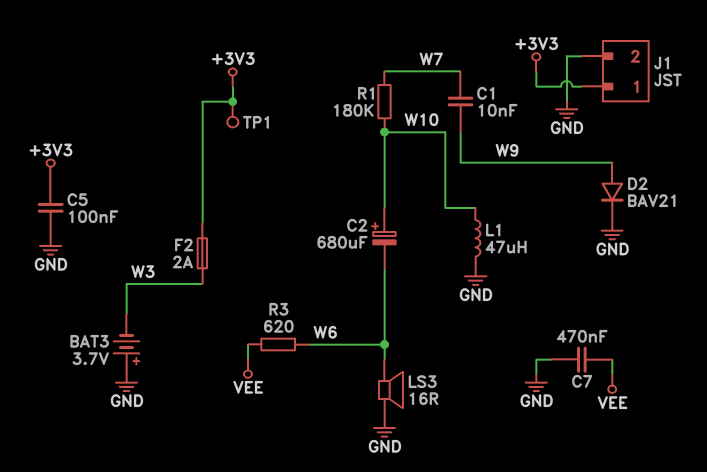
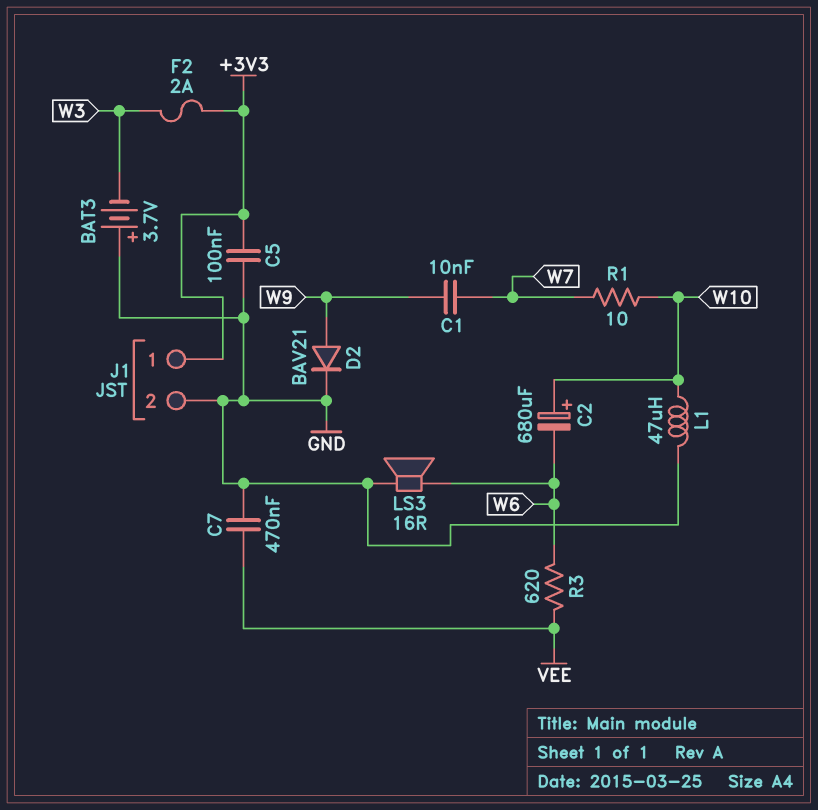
R1: 180k (W7, W10) -> 10 (W7, W10)
TP1: test point (+3V3) -> none

